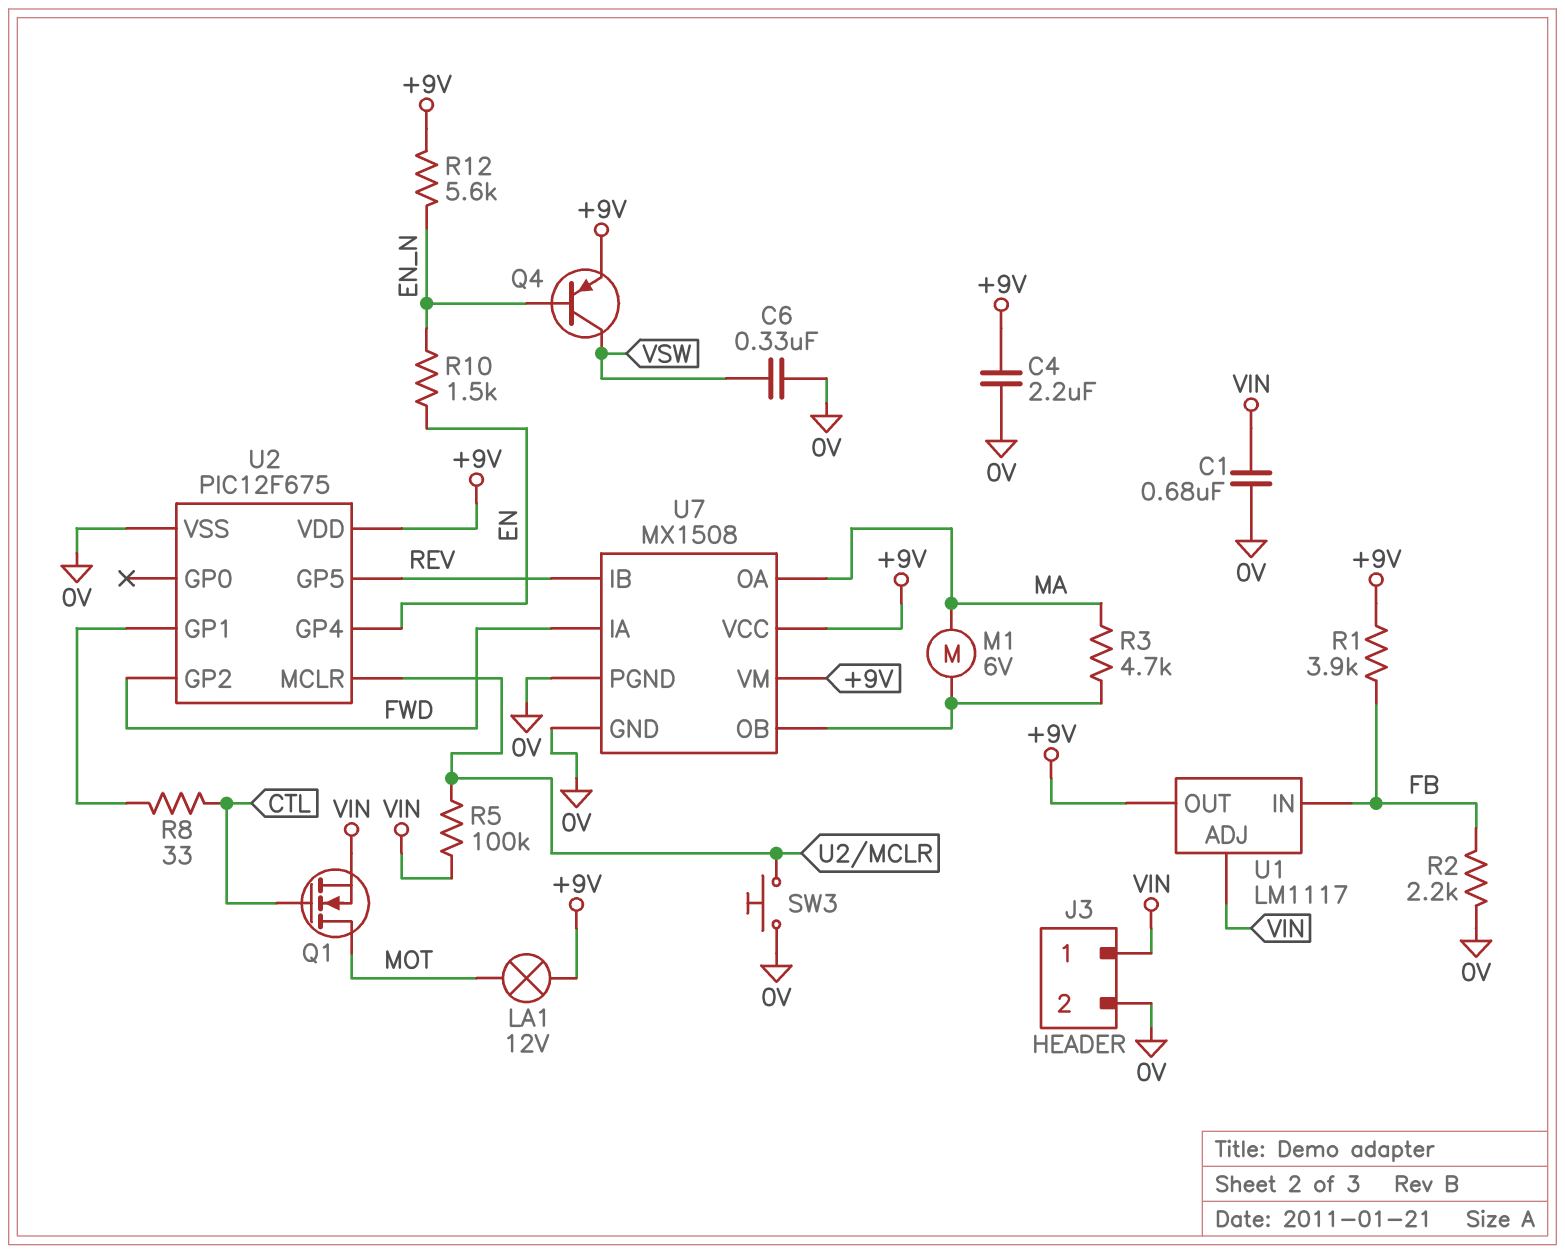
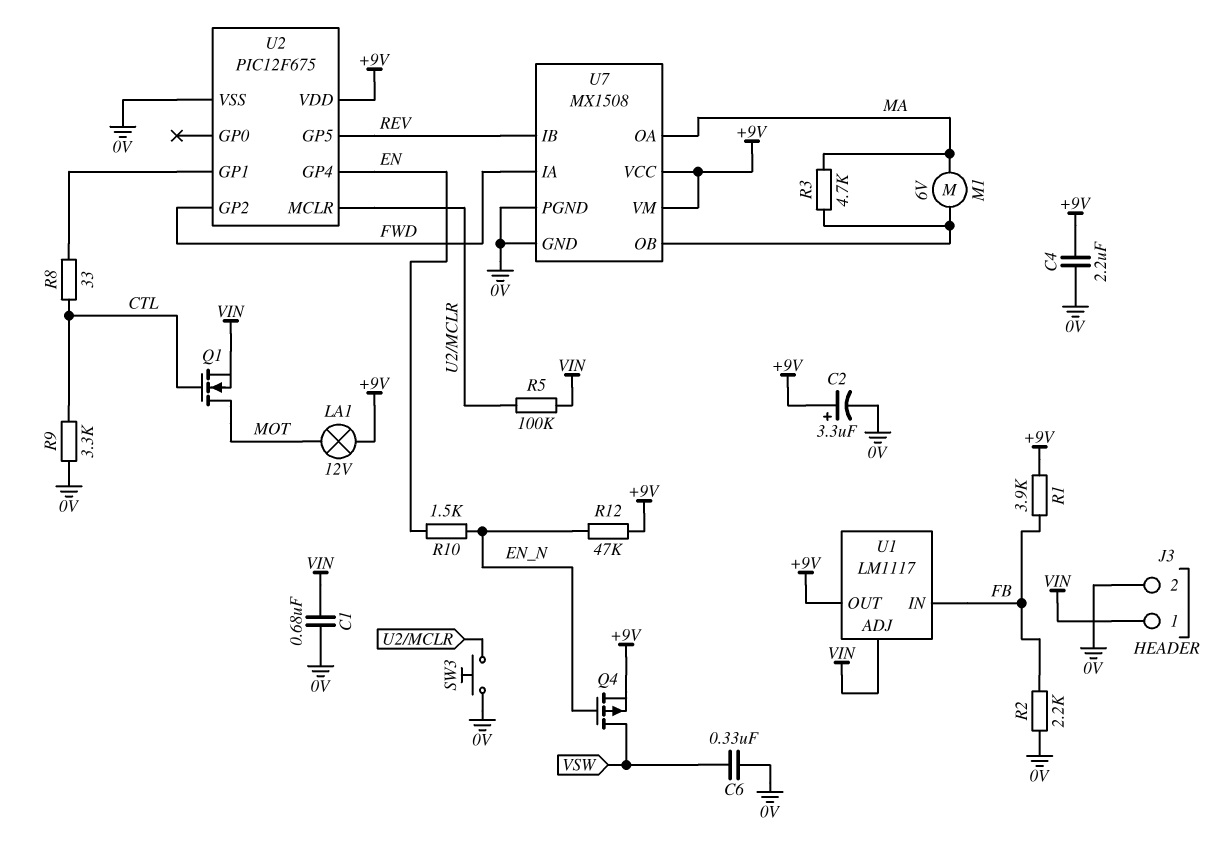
C2: none -> 3.3uF (plus +9V, minus 0V)
Q4: PNP (B EN_N, C VSW, E +9V) -> PMOS (G EN_N, D VSW, S +9V)
R9: none -> 3.3k (0V, CTL)
R12: 5.6k (+9V, EN_N) -> 47k (+9V, EN_N)

